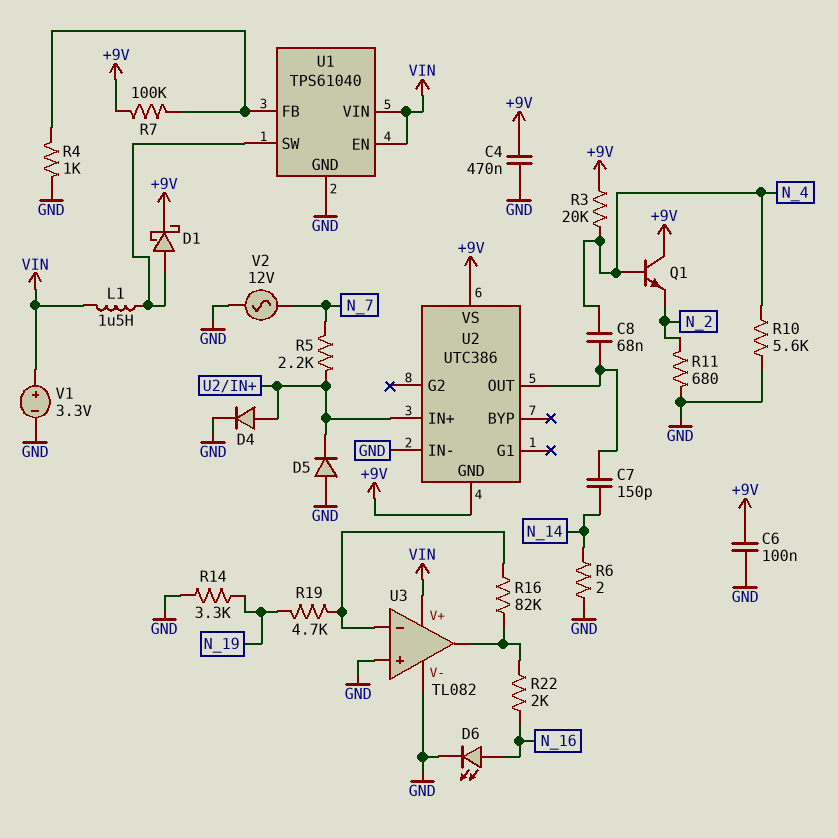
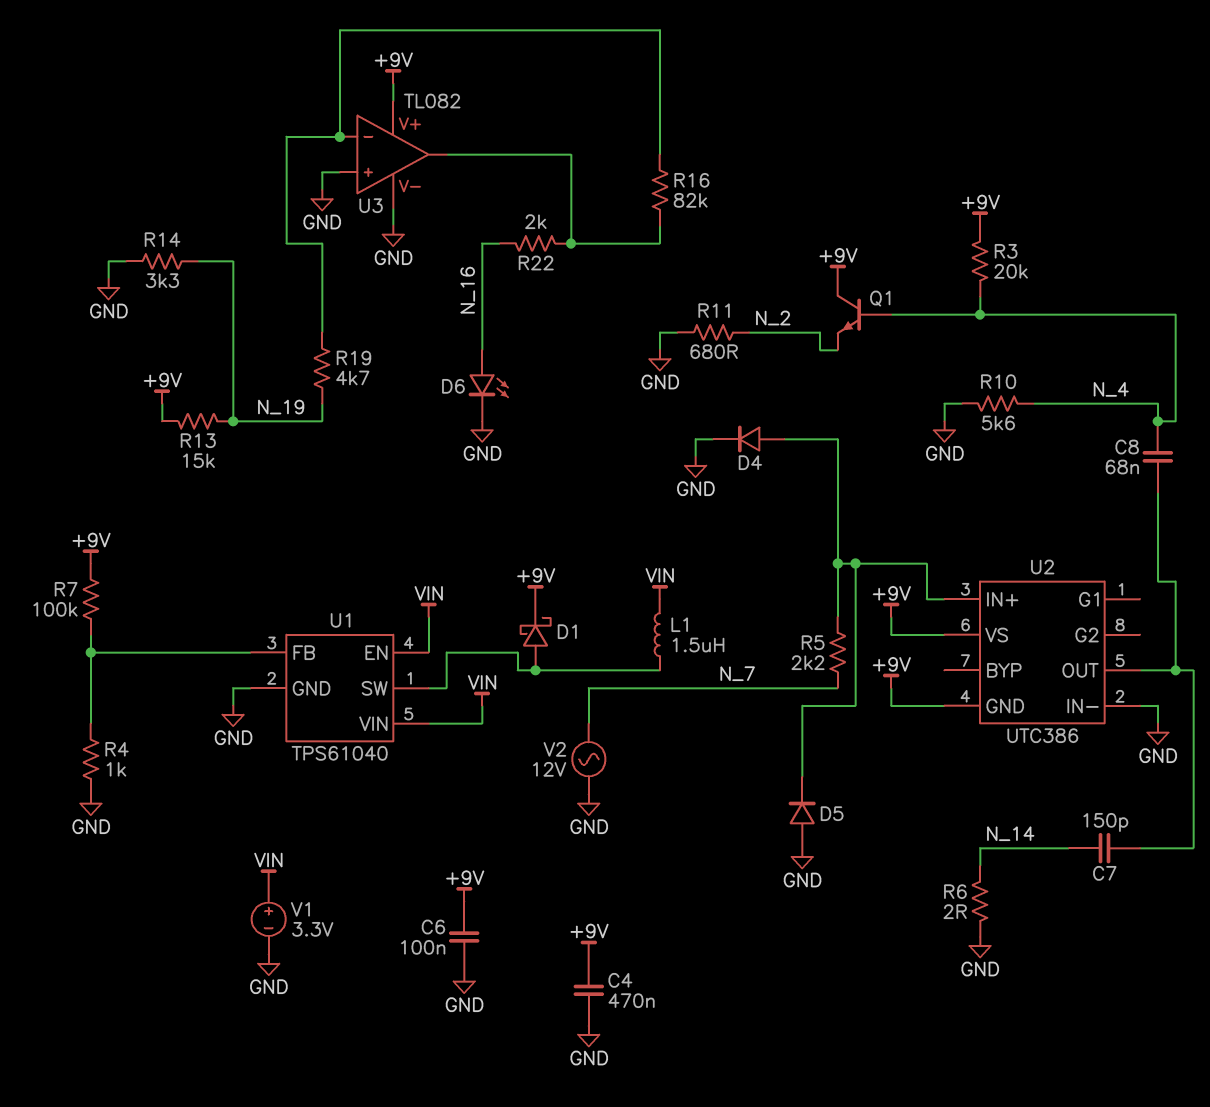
R13: none -> 15k (+9V, N_19)
U3 pin V+: VIN -> +9V

